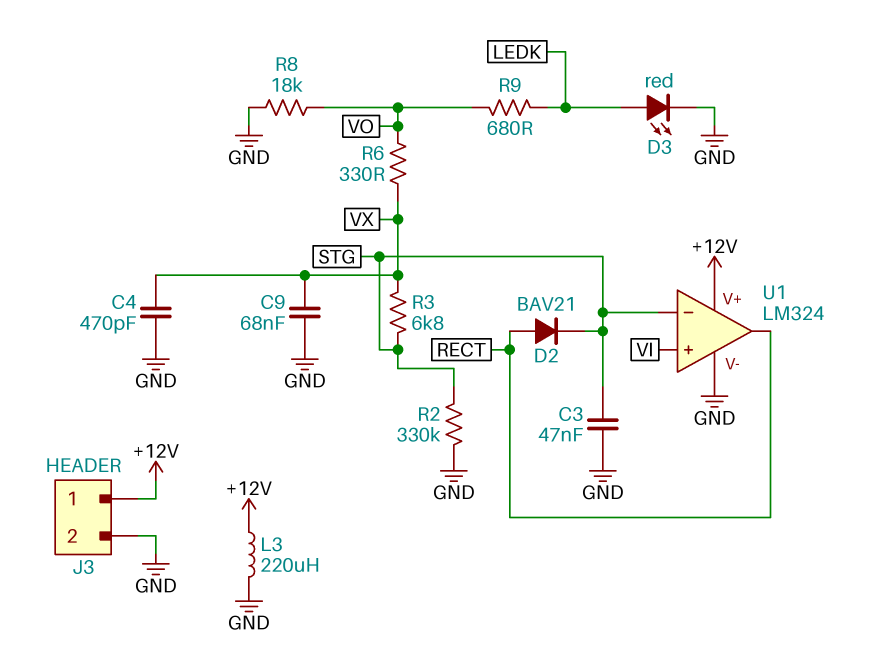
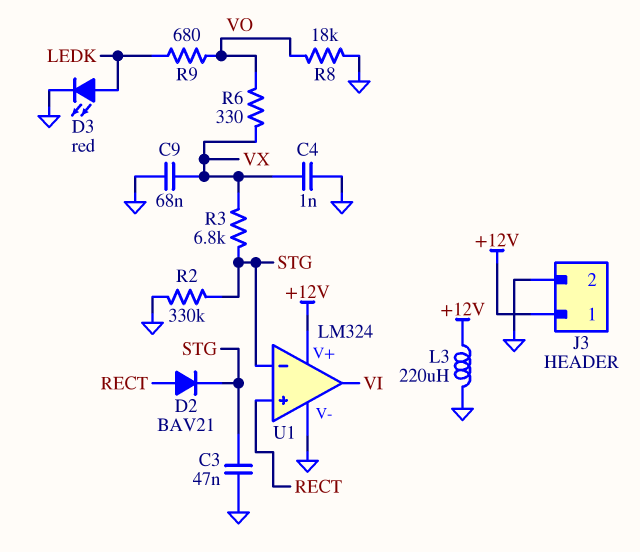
C4: 470pF (GND, VX) -> 1nF (GND, VX)
U1 pin in+: VI -> RECT
U1 pin out: RECT -> VI

